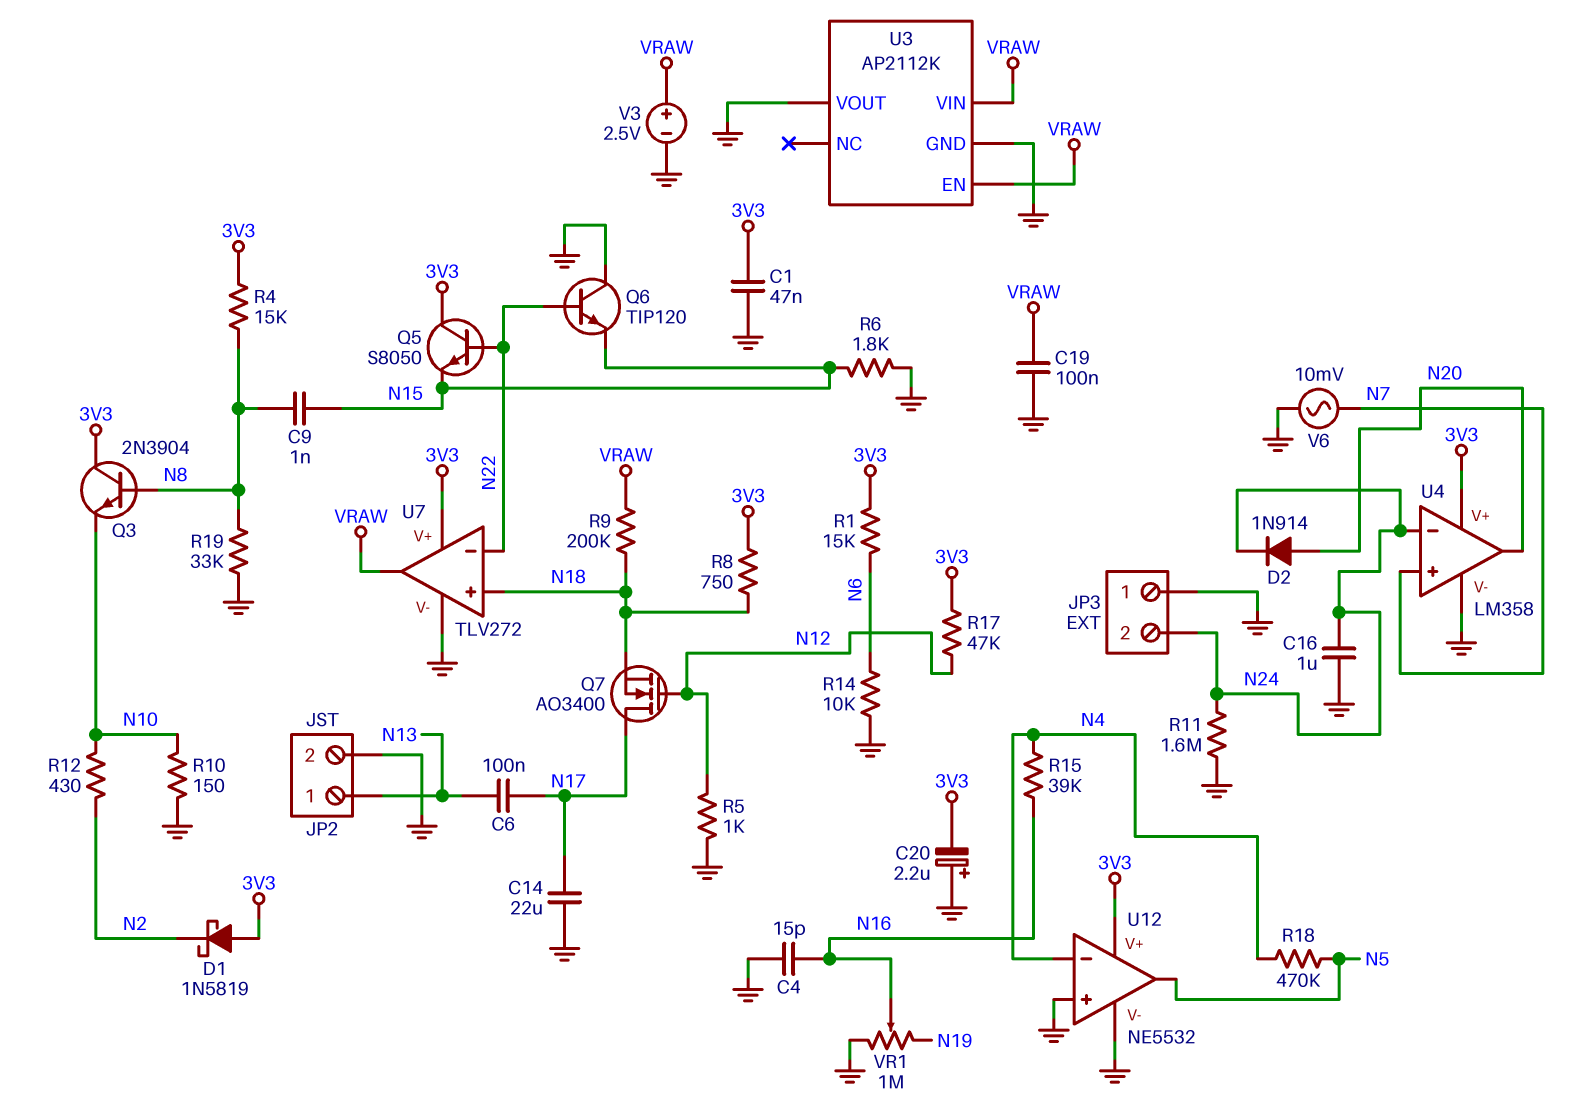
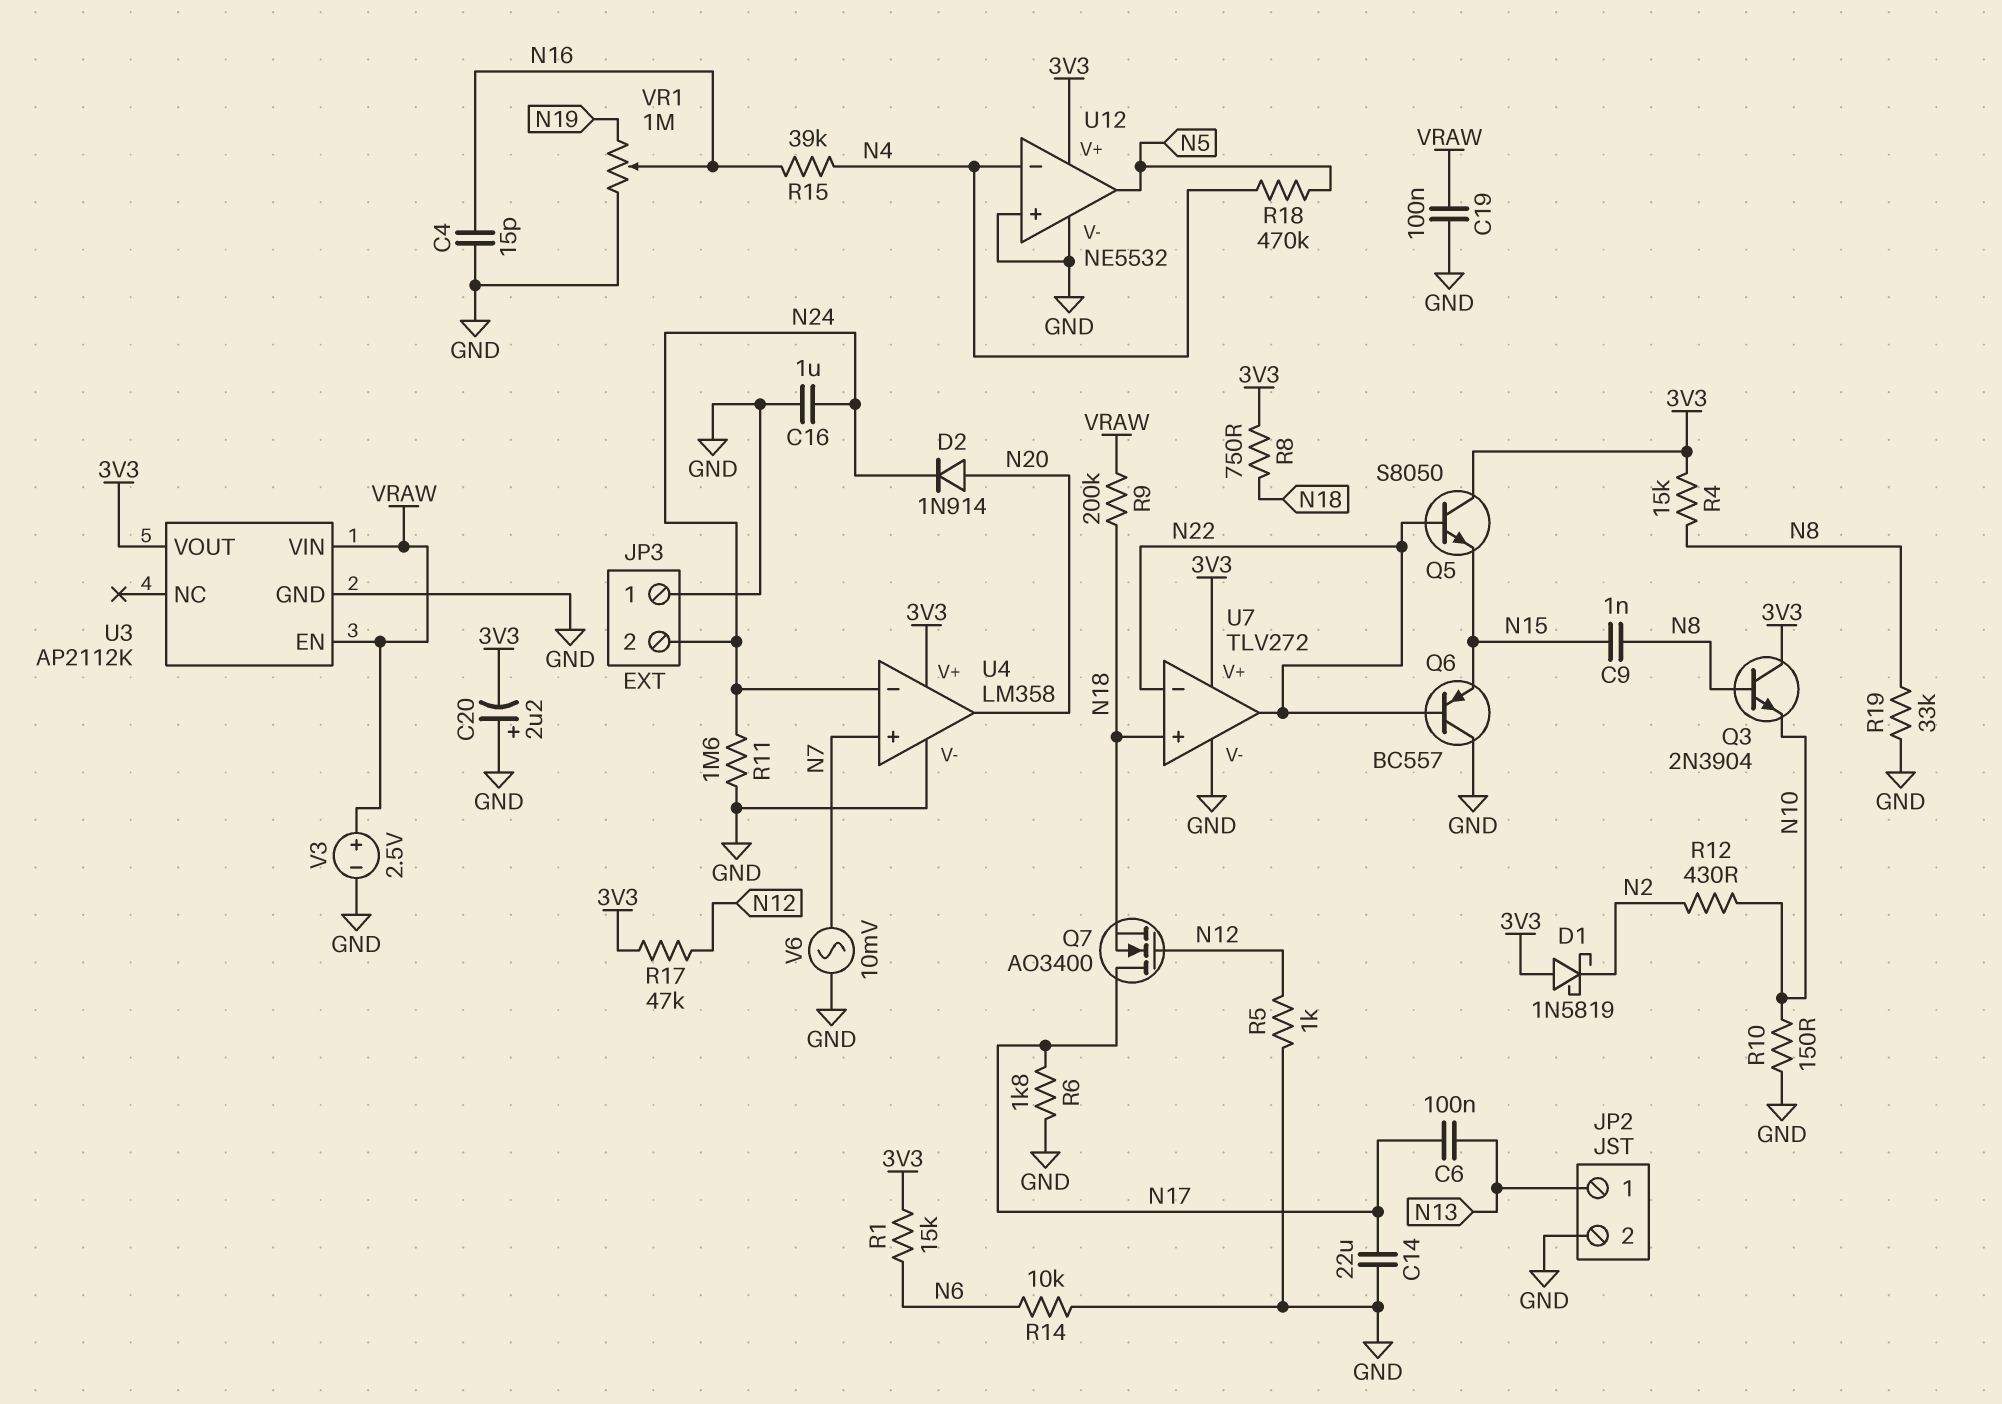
C1: 47nF (3V3, GND) -> none
Q6: NPN TIP120 (B N22, C GND, E N15) -> PNP BC557 (B N22, C GND, E N15)
R6: 1.8k (GND, N15) -> 1.8k (GND, N17)
U3 pin VOUT: GND -> 3V3
U7 pin out: VRAW -> N22

